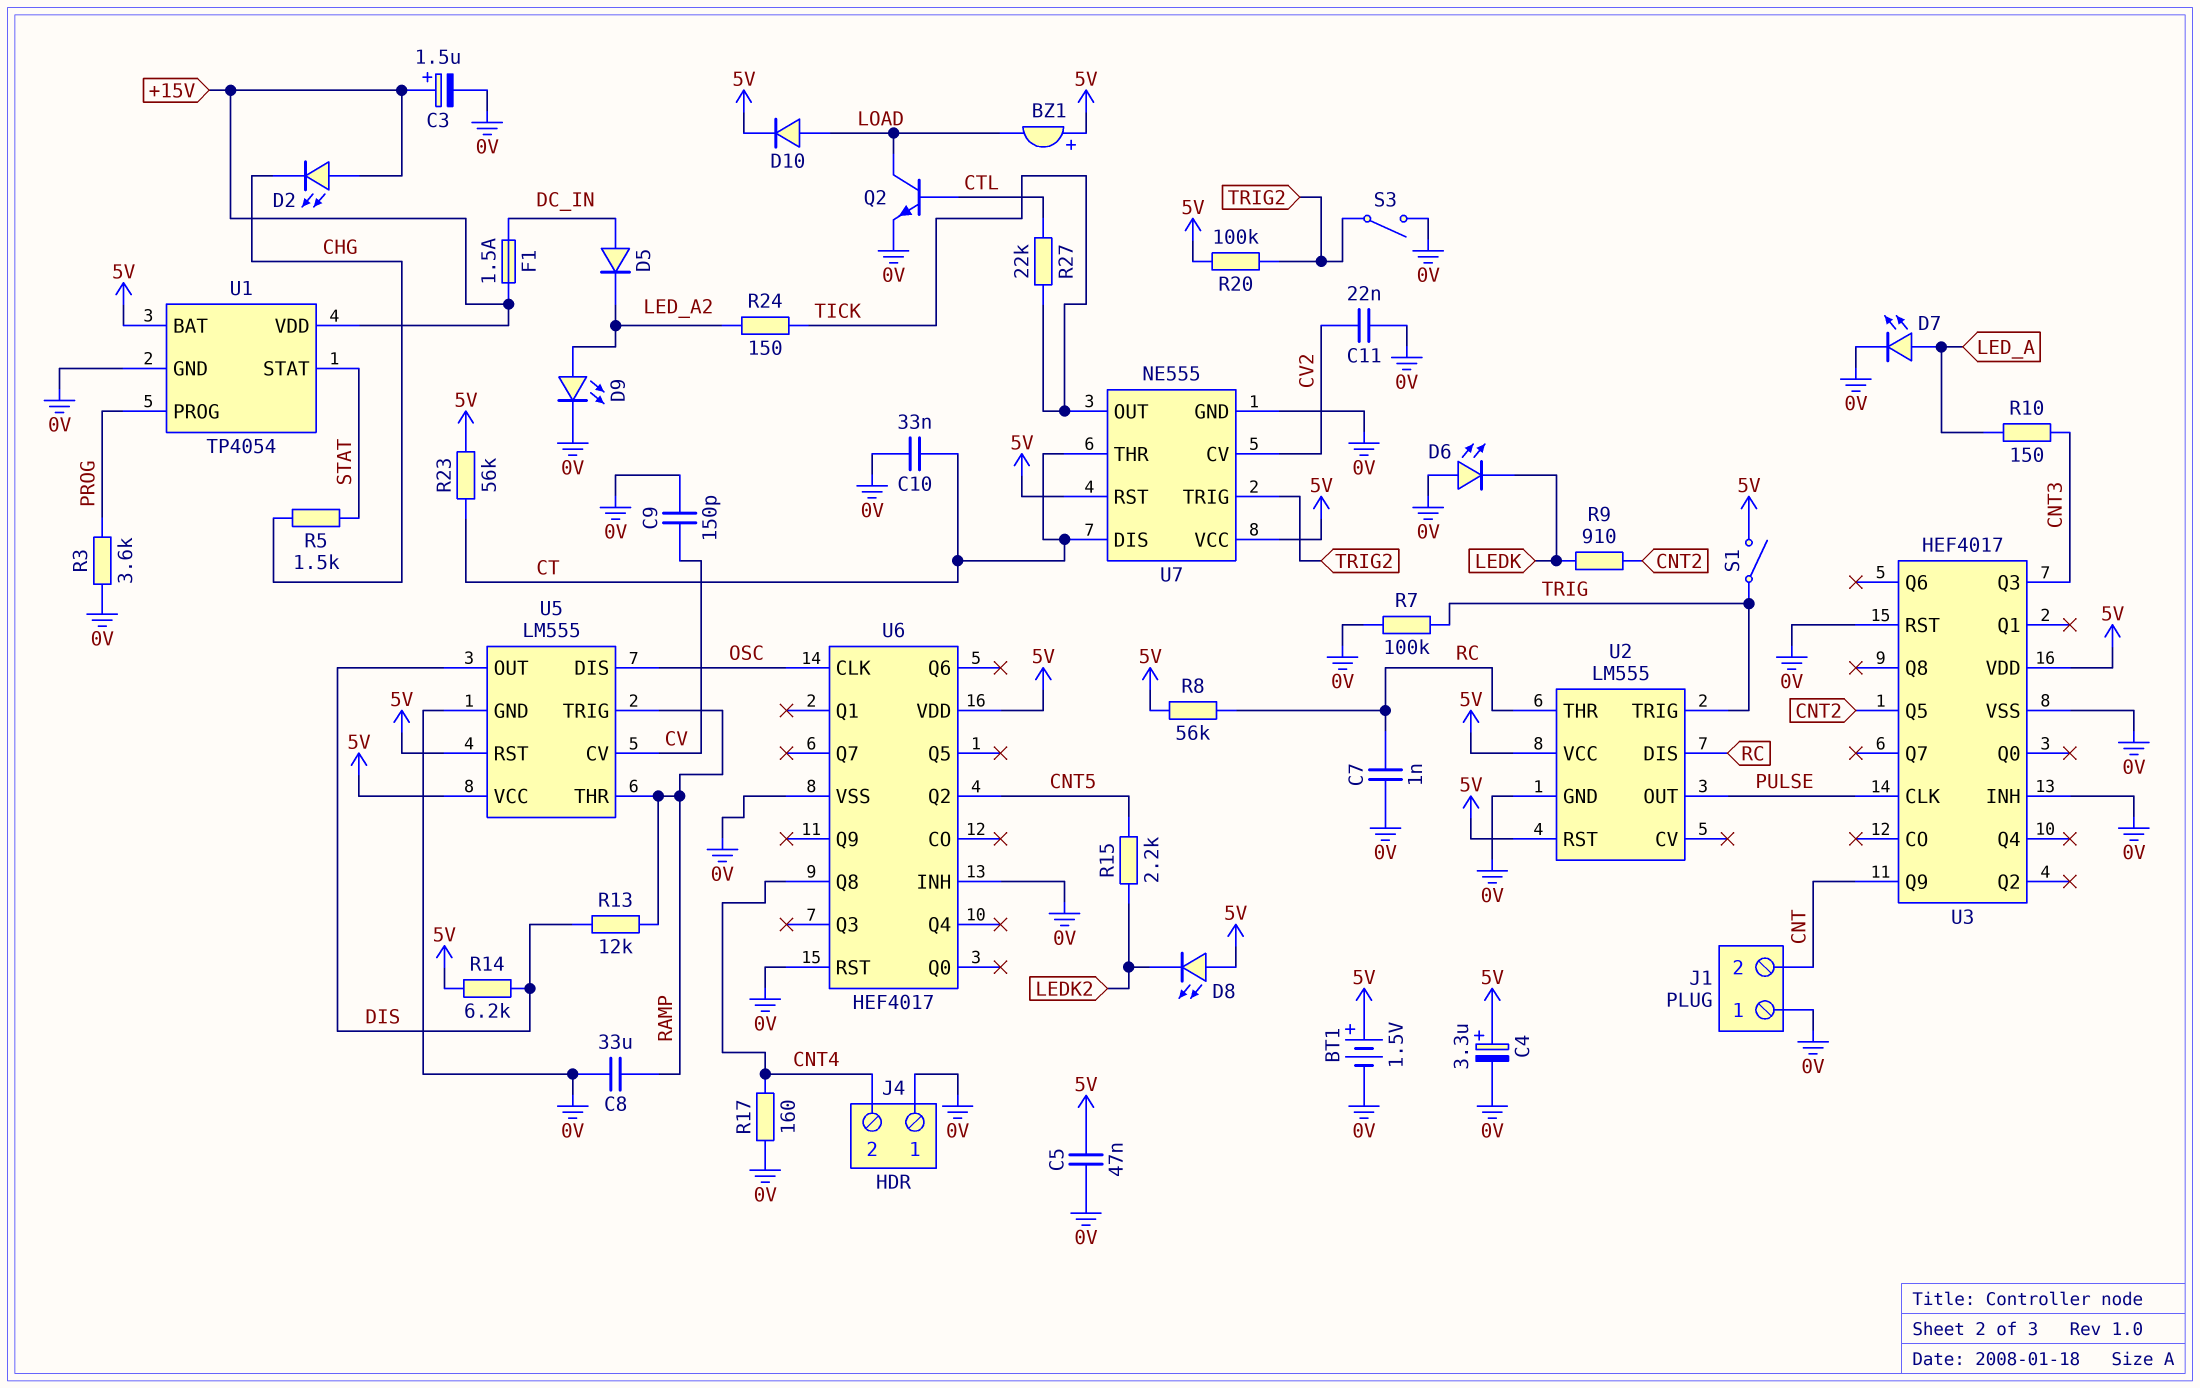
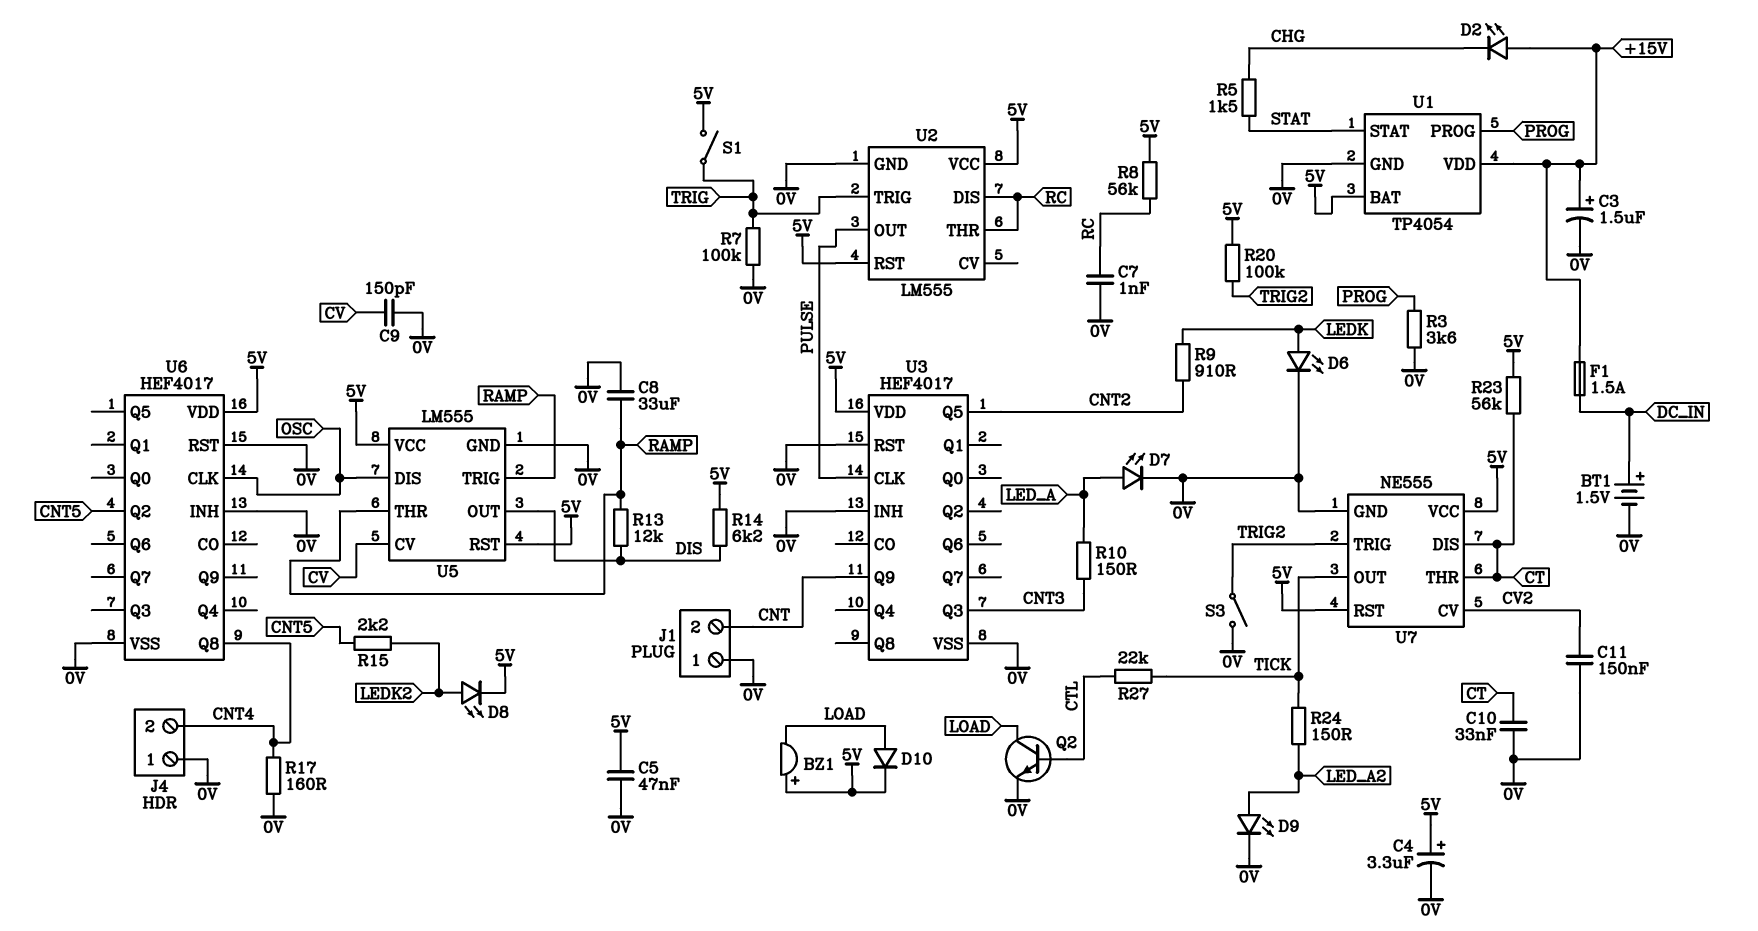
BT1: 1.5V (plus 5V, minus 0V) -> 1.5V (plus DC_IN, minus 0V)
C11: 22nF (0V, CV2) -> 150nF (0V, CV2)
D5: diode (A DC_IN, K LED_A2) -> none
D6: LED (A 0V, K LEDK) -> LED (A LEDK, K 0V)
D8: LED (A 5V, K LEDK2) -> LED (A LEDK2, K 5V)

